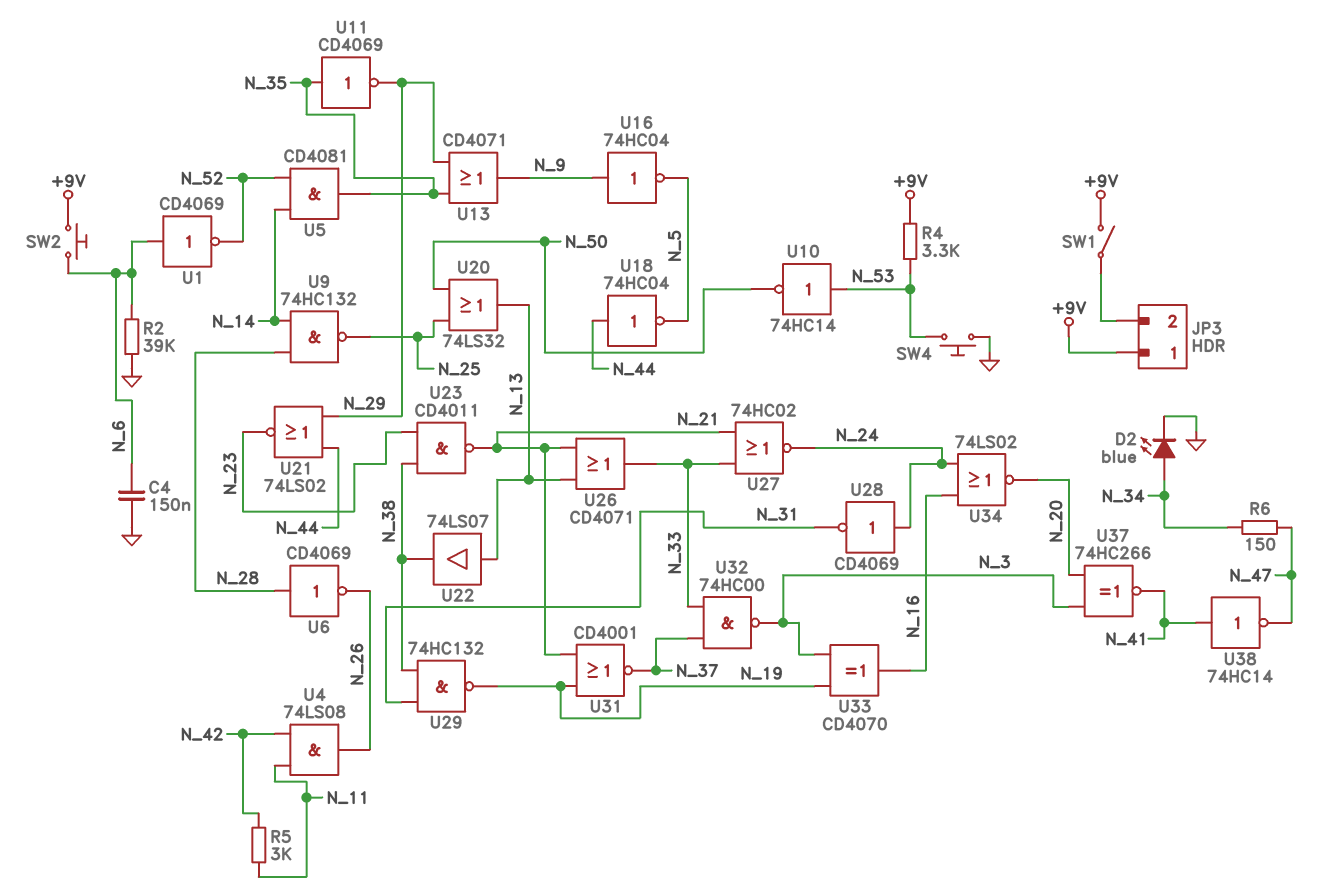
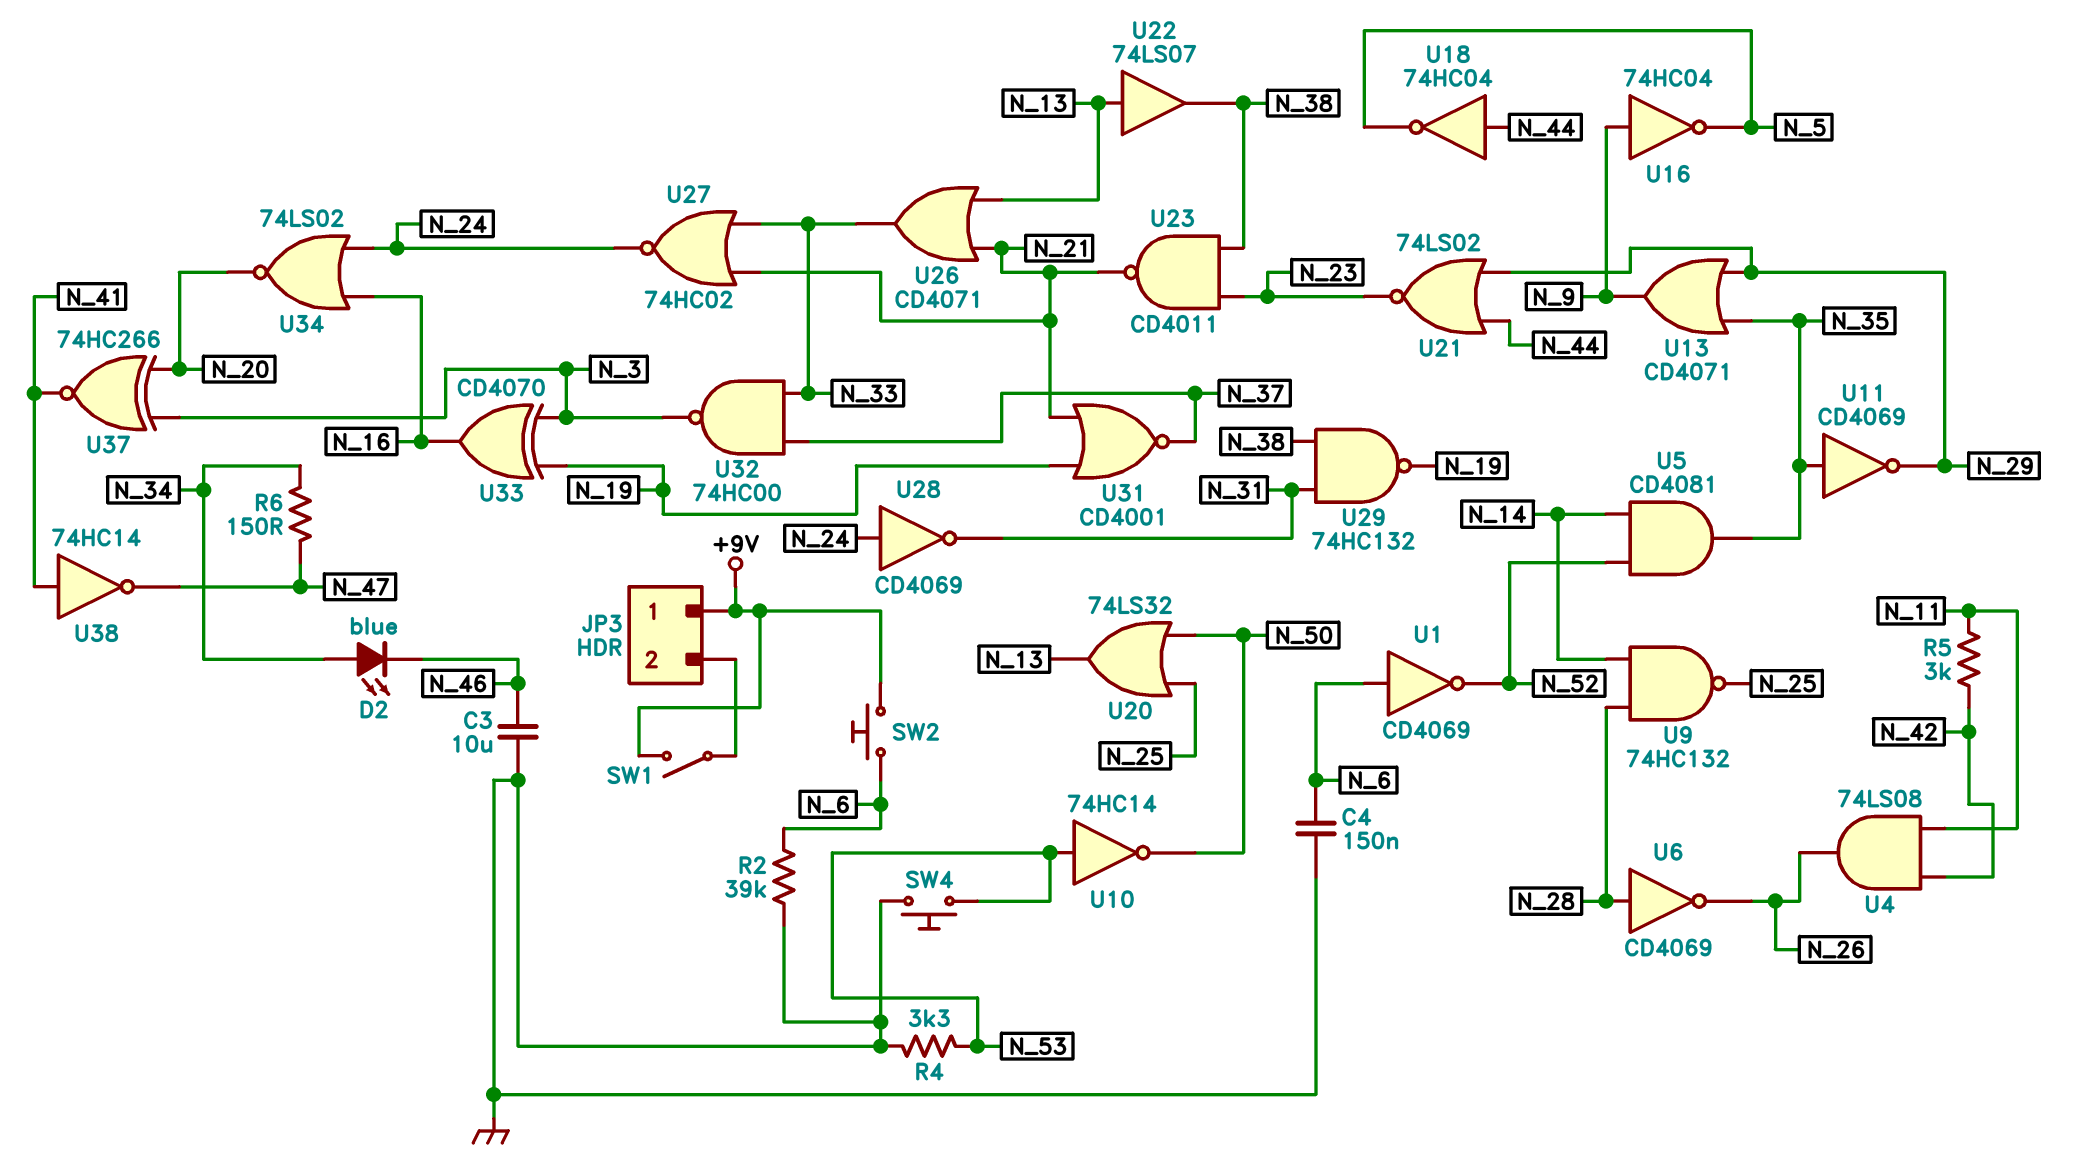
C3: none -> 10uF (GND, N_46)
D2: LED blue (A N_34, K GND) -> LED blue (A N_34, K N_46)
R4: 3.3k (+9V, N_53) -> 3.3k (GND, N_53)

